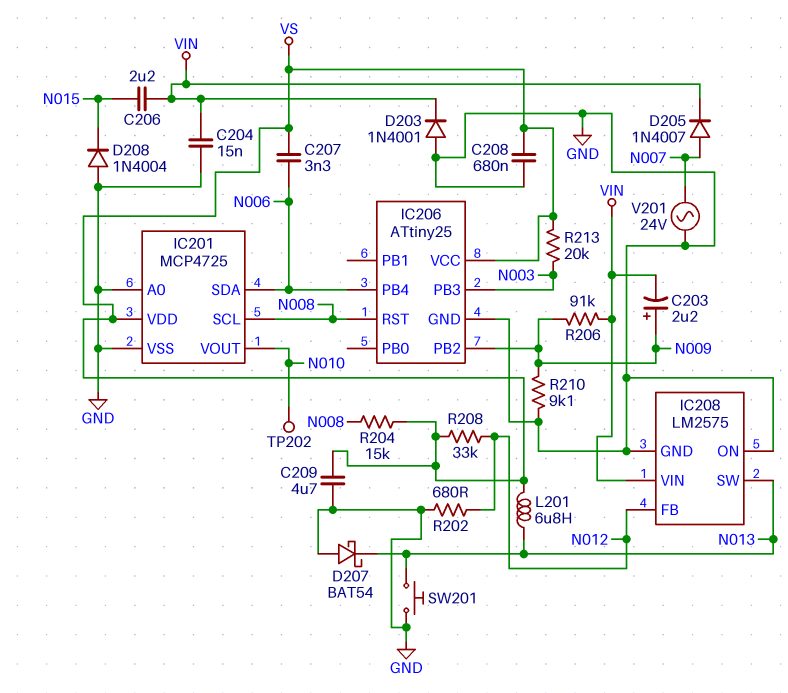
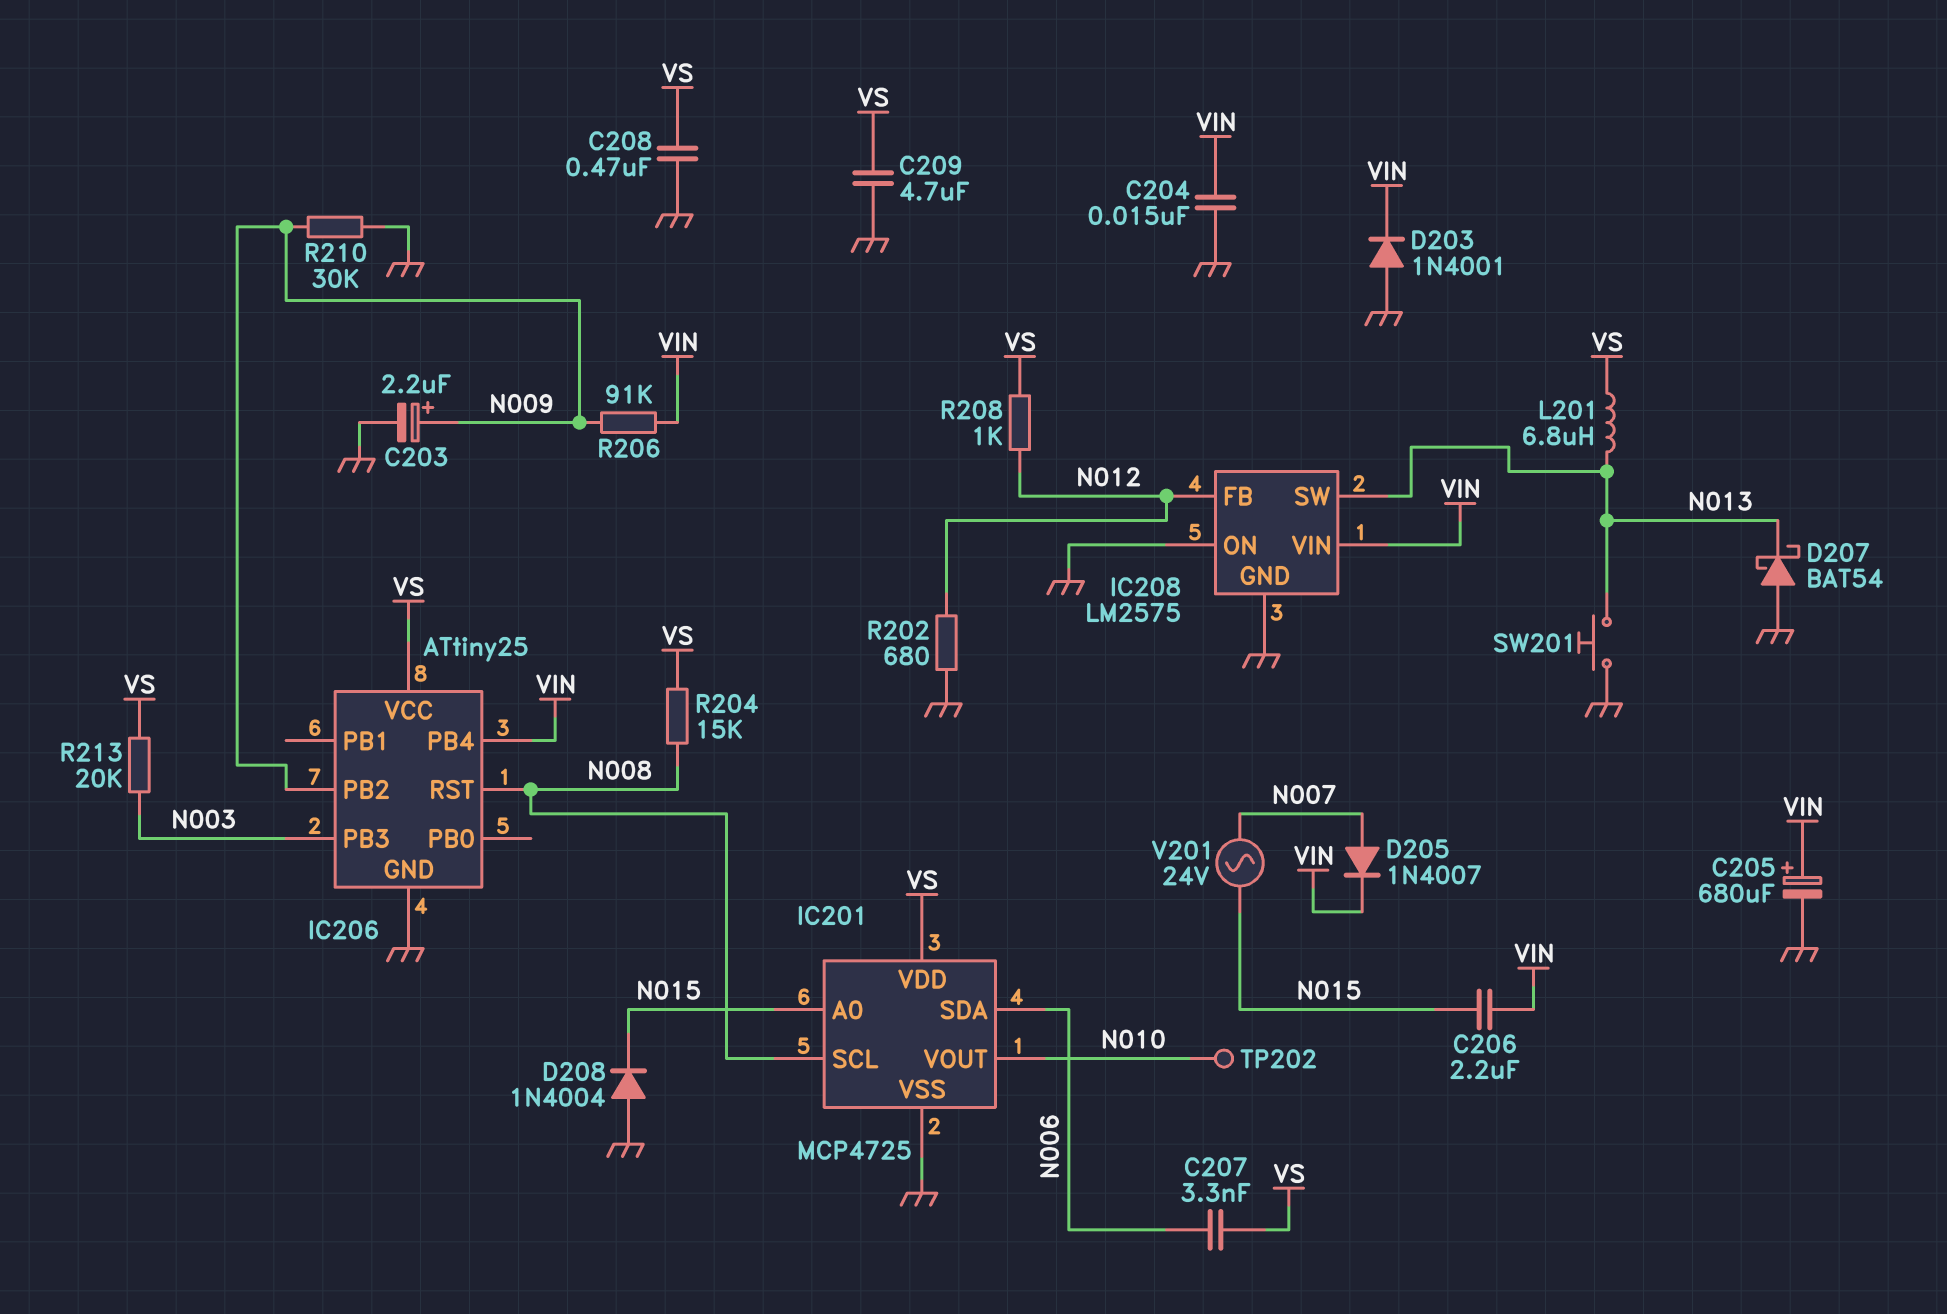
C203: 2.2uF (plus N009, minus VIN) -> 2.2uF (plus N009, minus GND)
C205: none -> 680uF (plus VIN, minus GND)
C208: 680nF (GND, VS) -> 470nF (GND, VS)
IC201 pin A0: GND -> N015
IC206 pin PB4: N006 -> VIN
R208: 33k (N012, VS) -> 1k (N012, VS)
R210: 9.1k (GND, N009) -> 30k (GND, N009)
V201: AC 24V (GND, N007) -> AC 24V (N007, N015)

